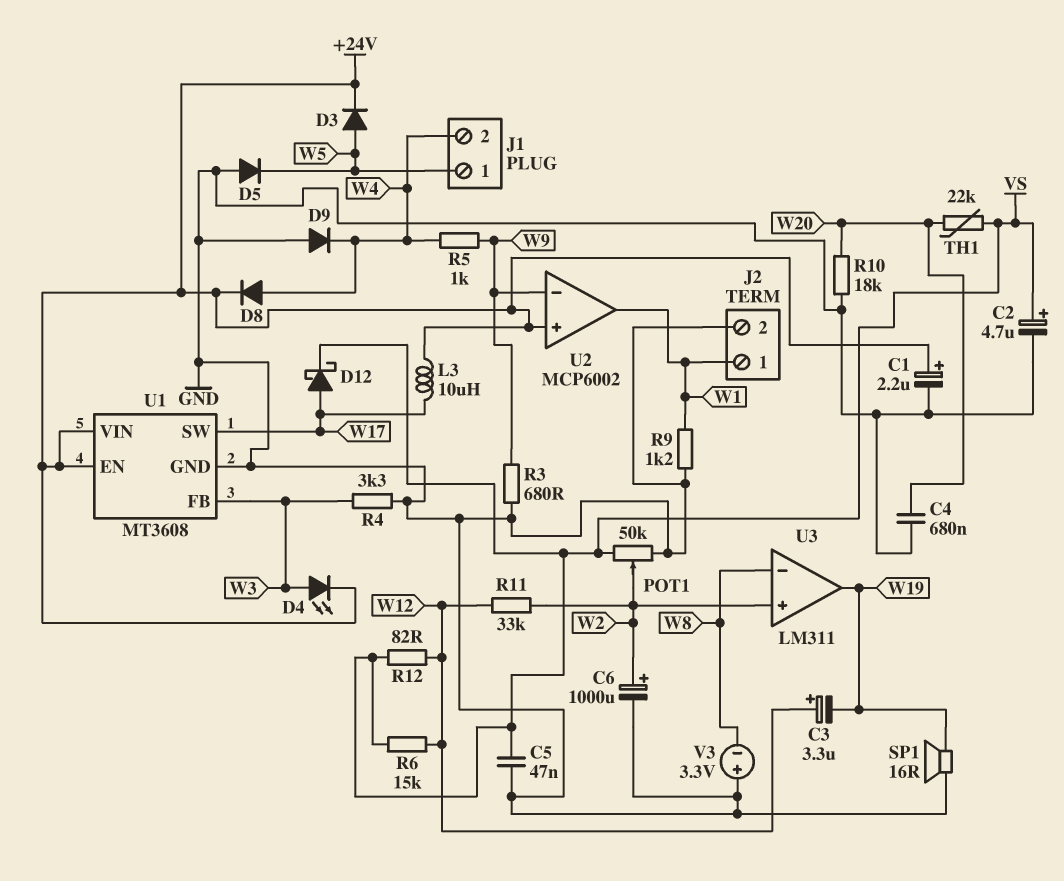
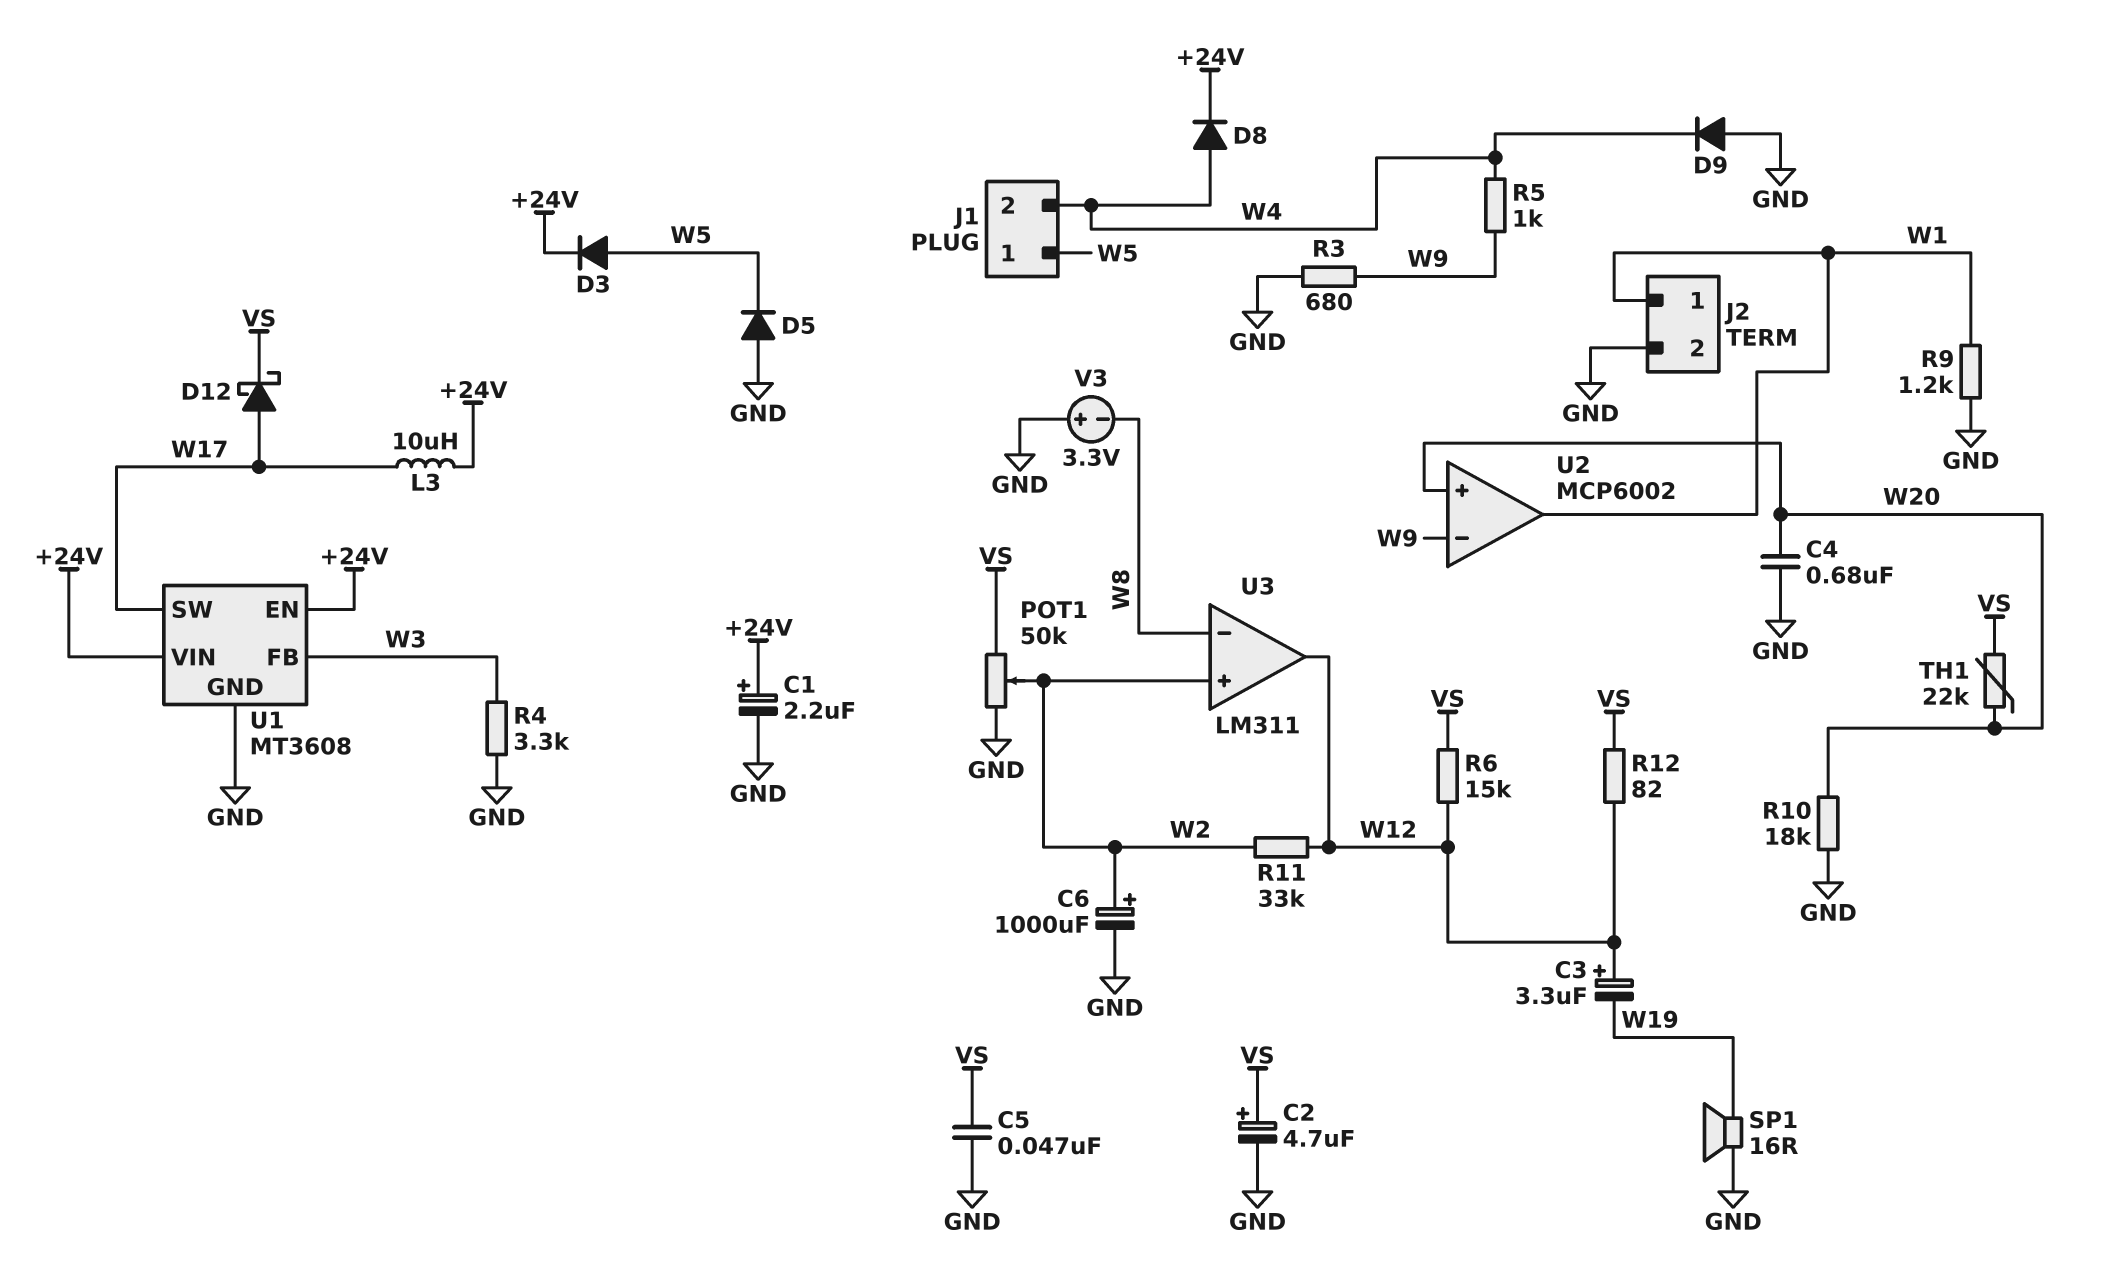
D4: LED (A W3, K +24V) -> none
U2 pin in+: +24V -> W20
U3 pin out: W19 -> W12

